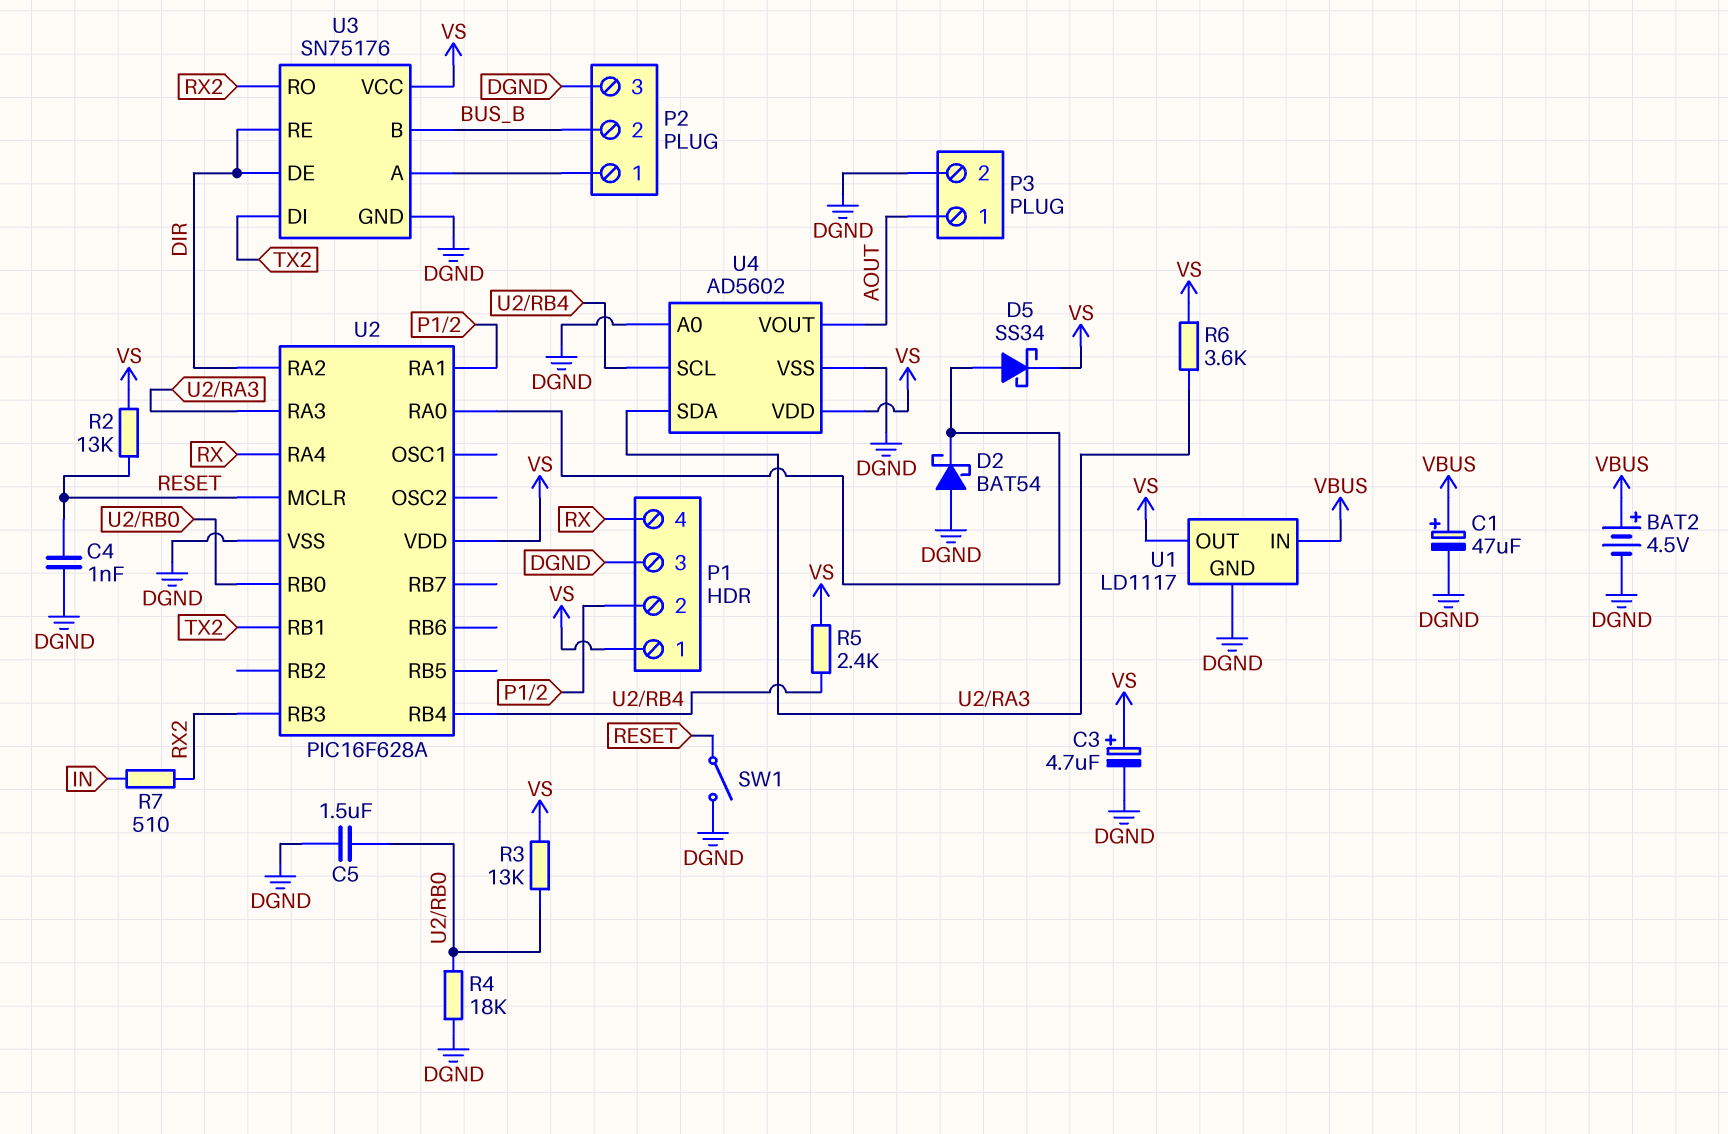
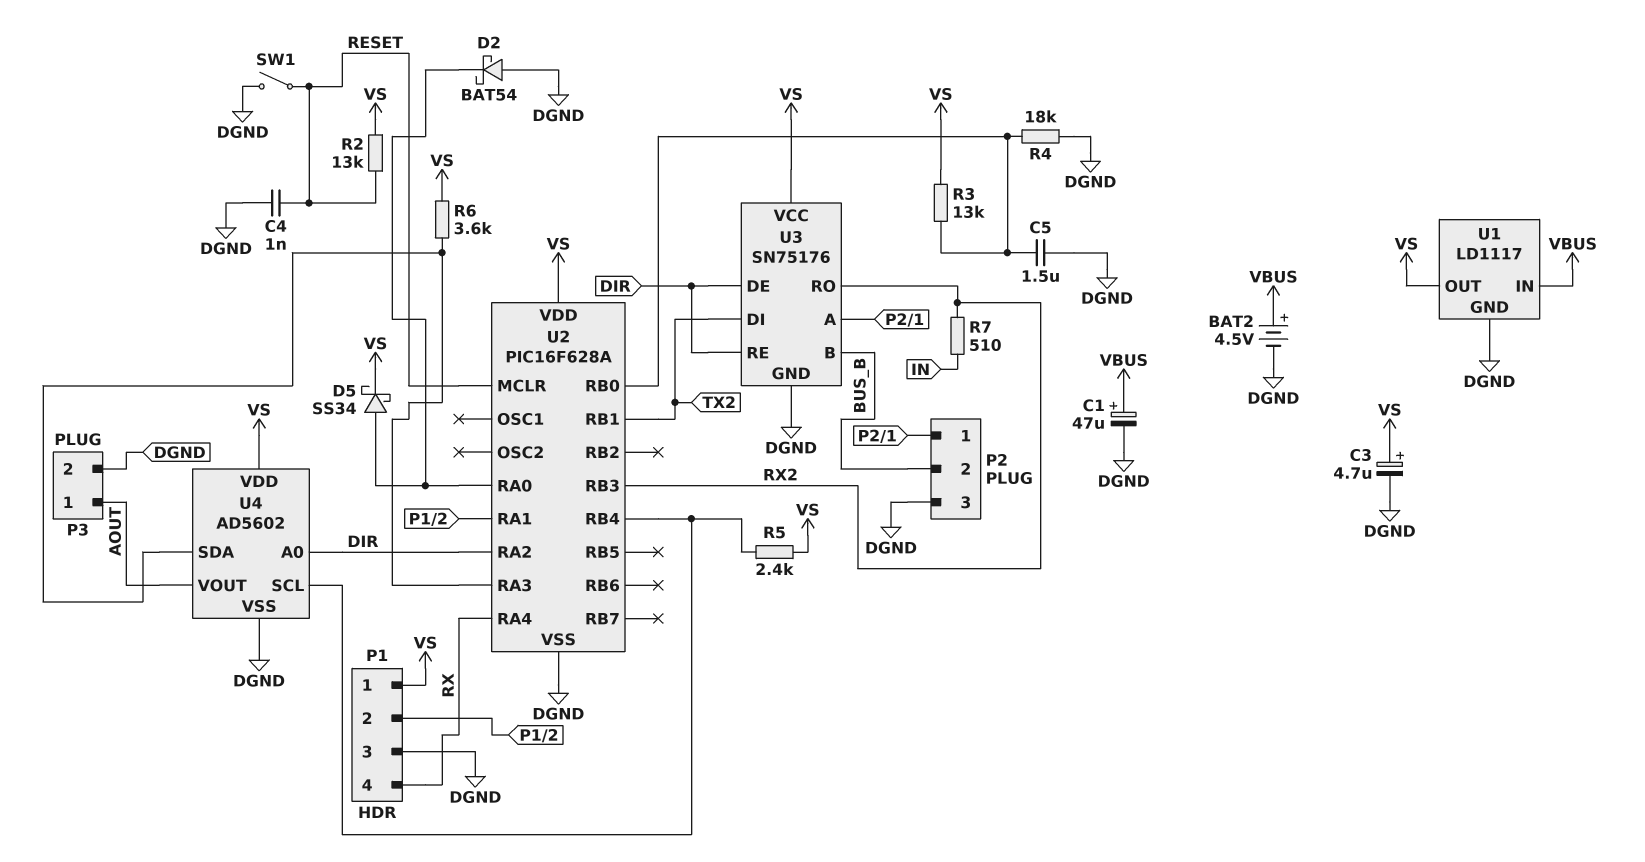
U4 pin A0: DGND -> DIR

